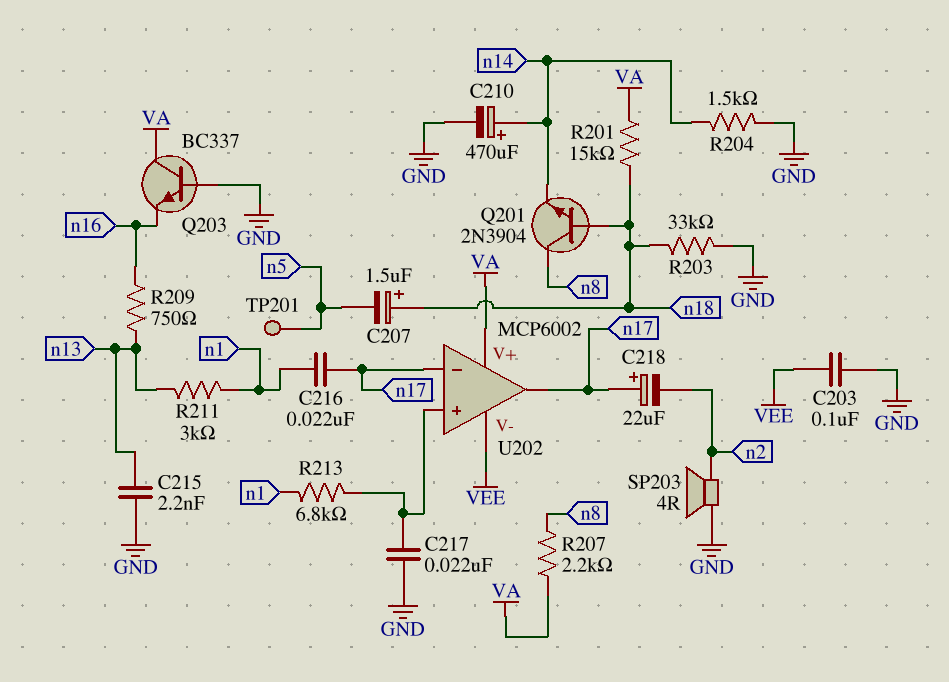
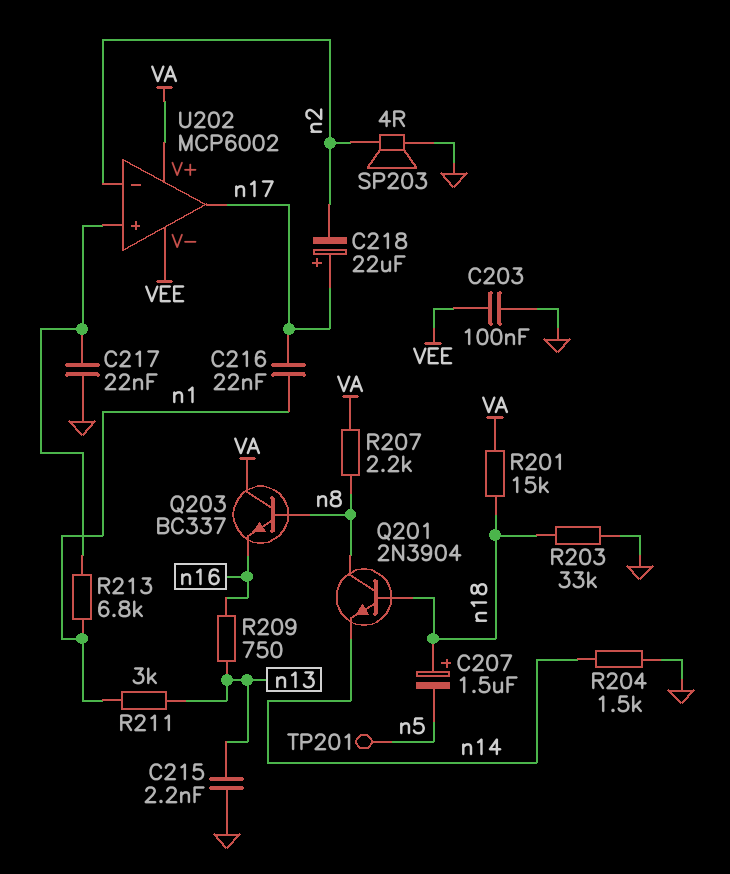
C210: 470uF (plus n14, minus GND) -> none
Q203: NPN BC337 (B GND, C VA, E n16) -> NPN BC337 (B n8, C VA, E n16)
U202 pin in-: n17 -> n2

